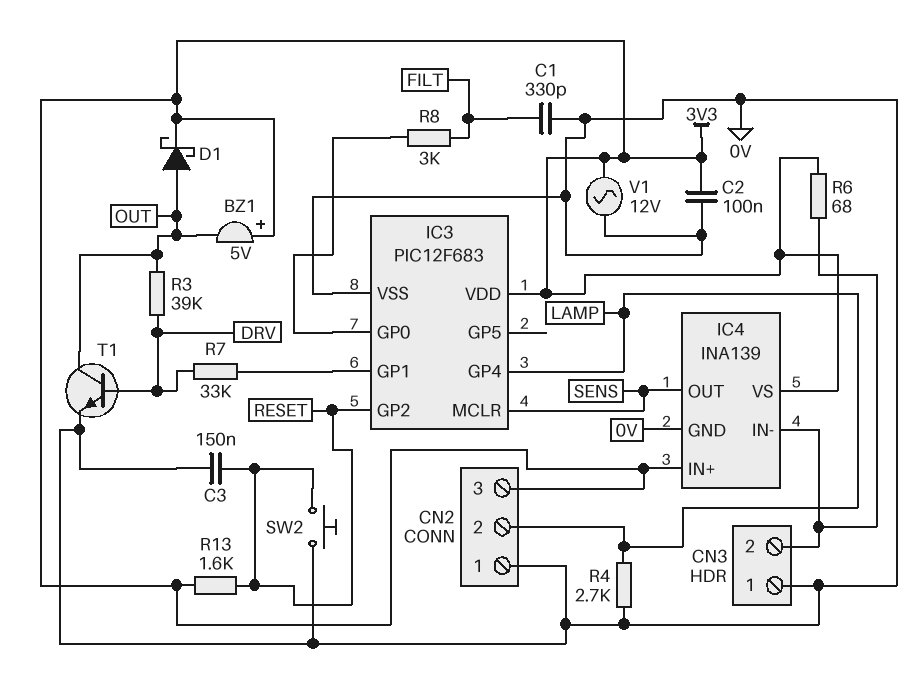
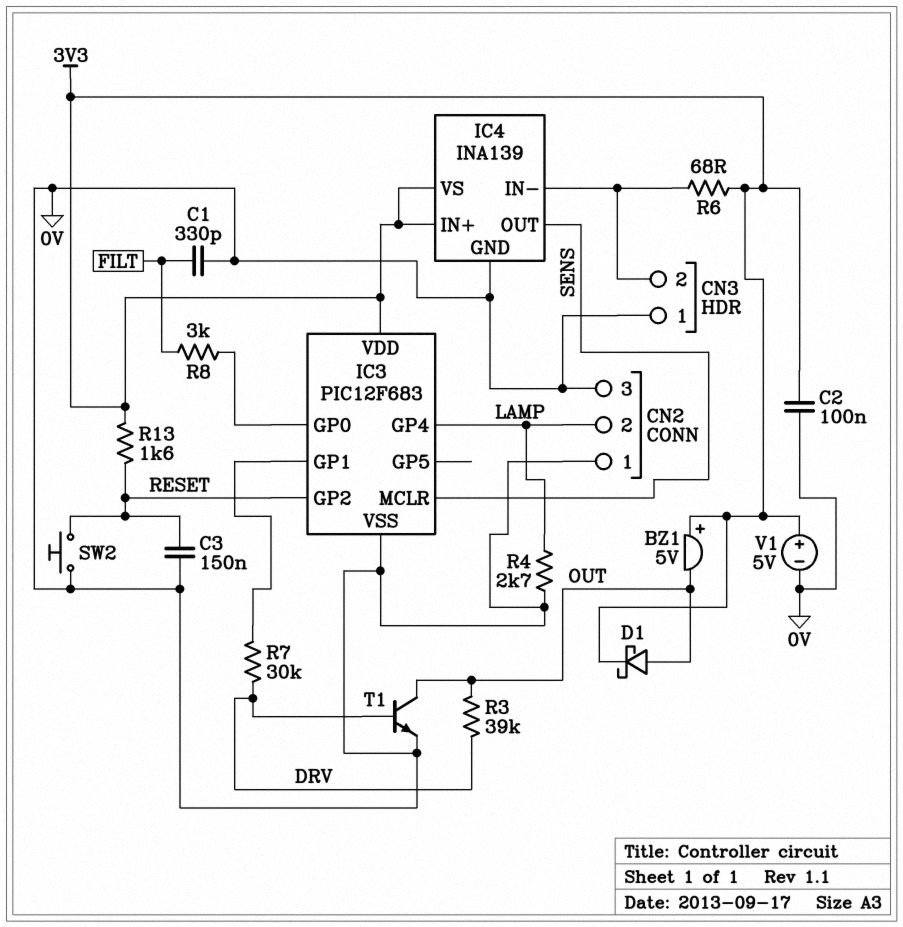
CN2 pin 3: 3V3 -> 0V
R7: 33k (DRV, IC3/GP1) -> 30k (DRV, IC3/GP1)
V1: AC 12V (0V, 3V3) -> 5V (plus 3V3, minus 0V)

